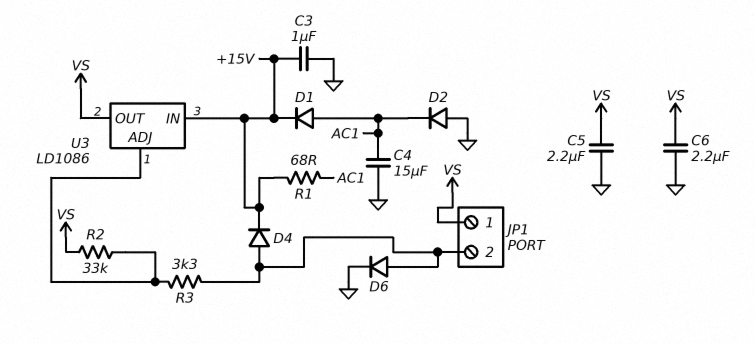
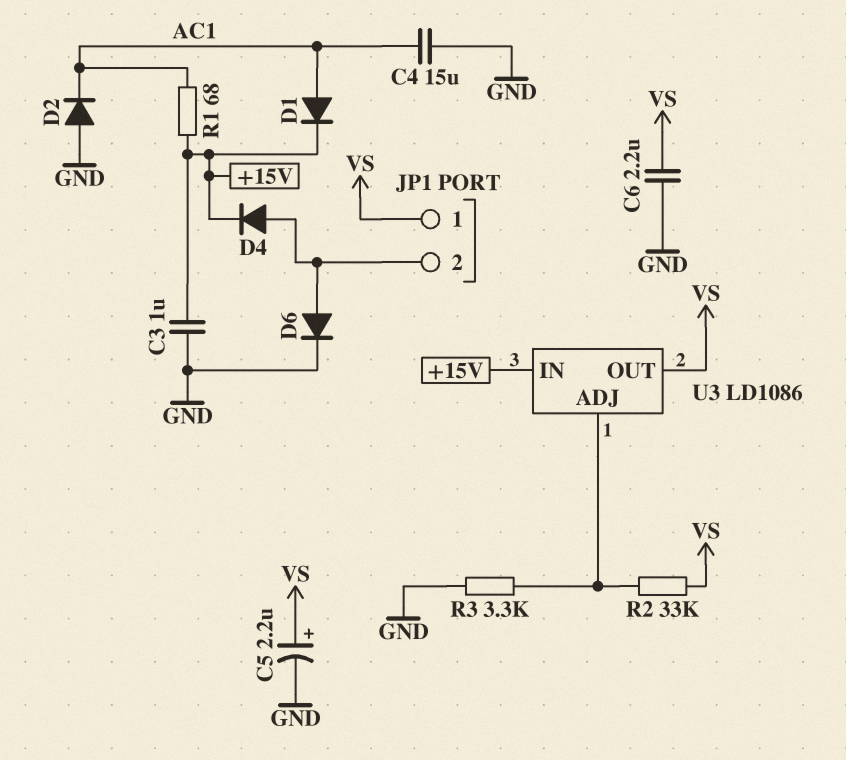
C5: 2.2uF (GND, VS) -> 2.2uF (plus VS, minus GND)
R3: 3.3k (JP1/2, U3/ADJ) -> 3.3k (GND, U3/ADJ)

